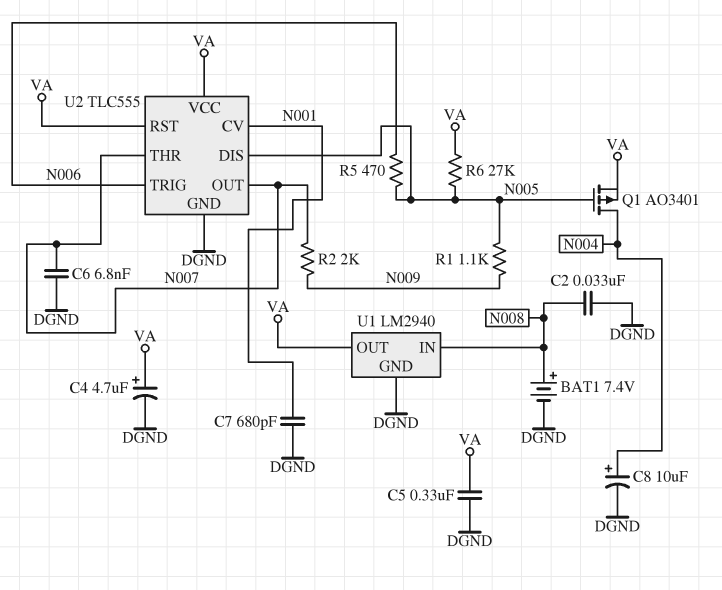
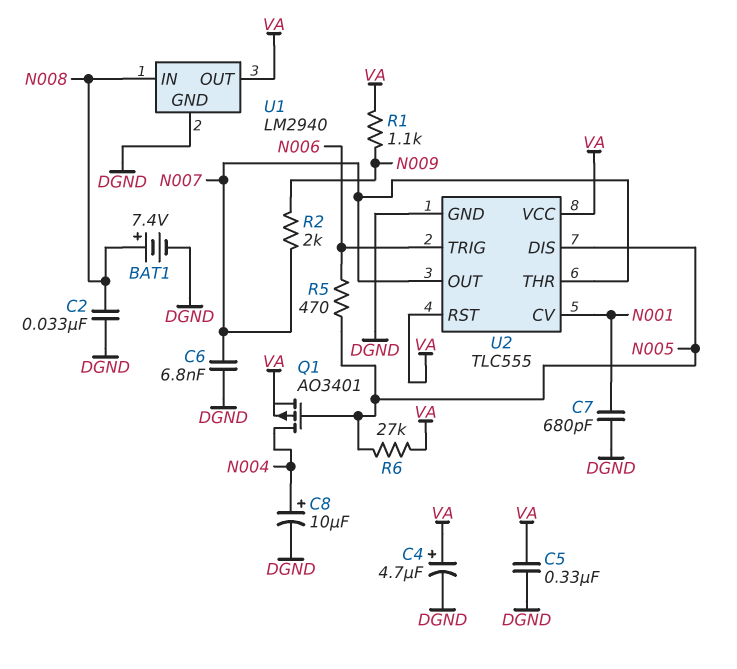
R1: 1.1k (N005, N009) -> 1.1k (N009, VA)

